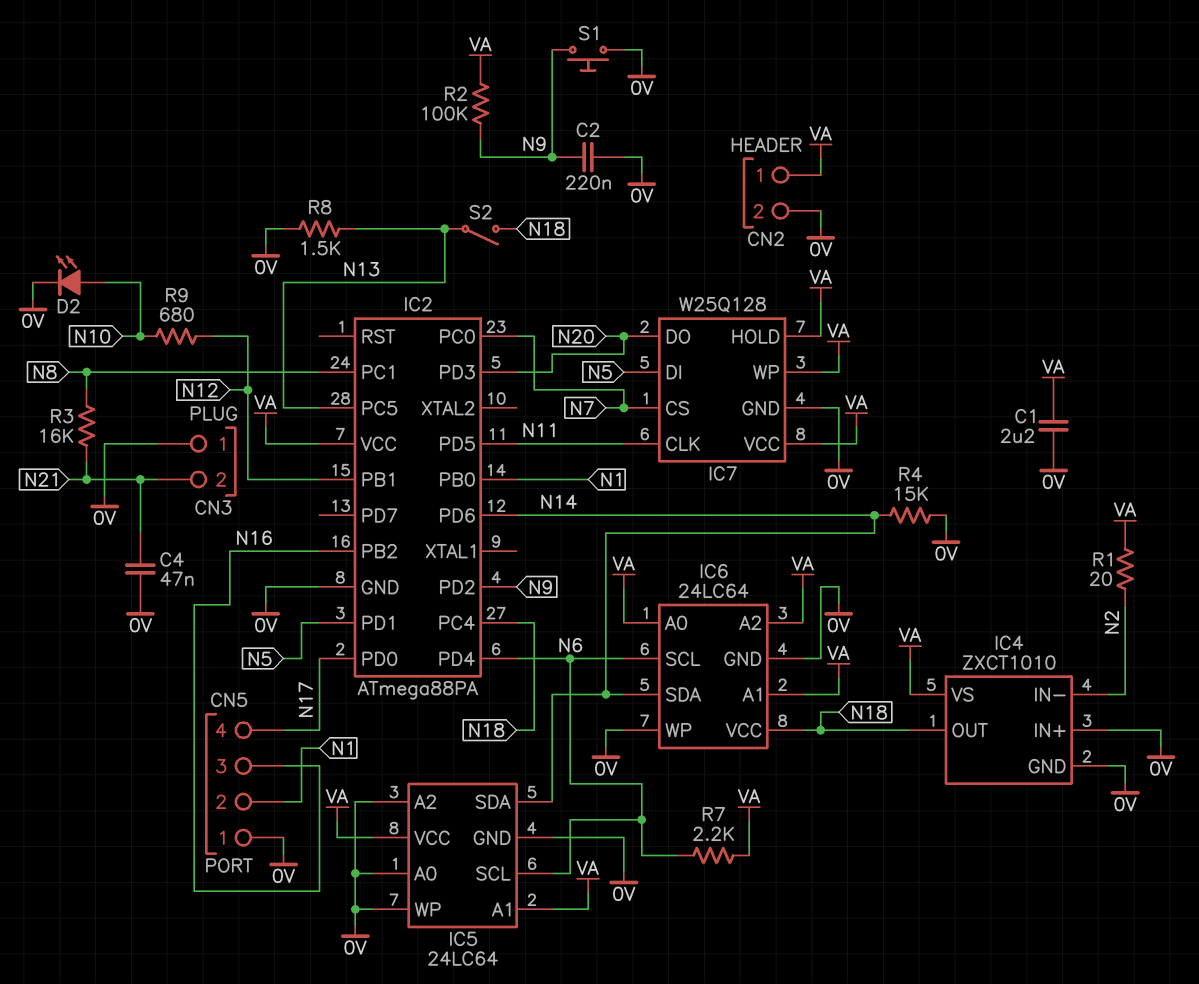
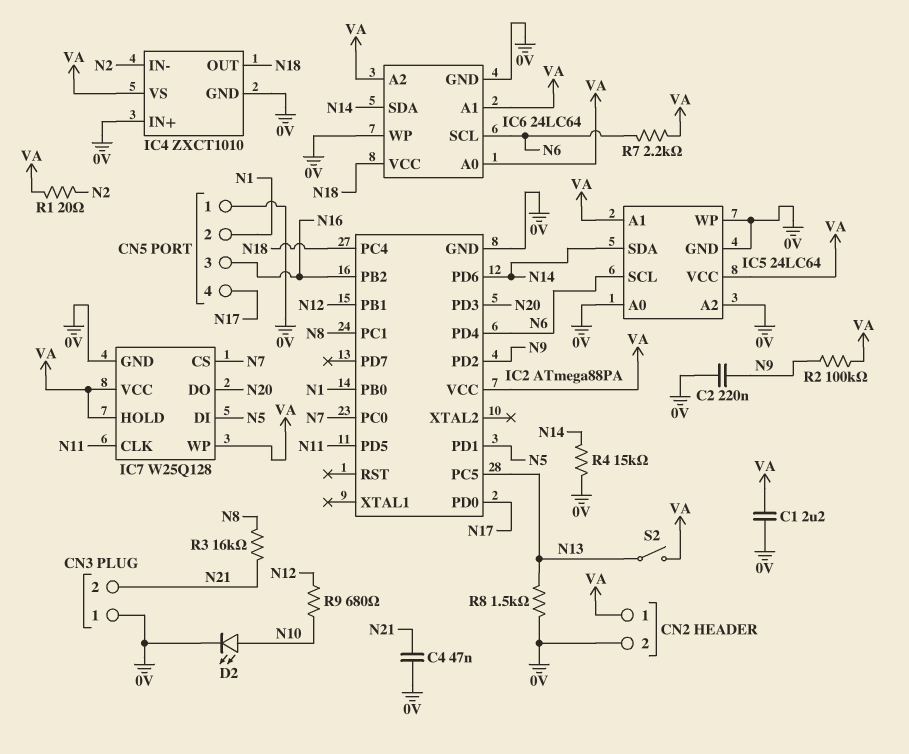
S1: button (0V, N9) -> none
S2: switch (N13, N18) -> switch (N13, VA)

